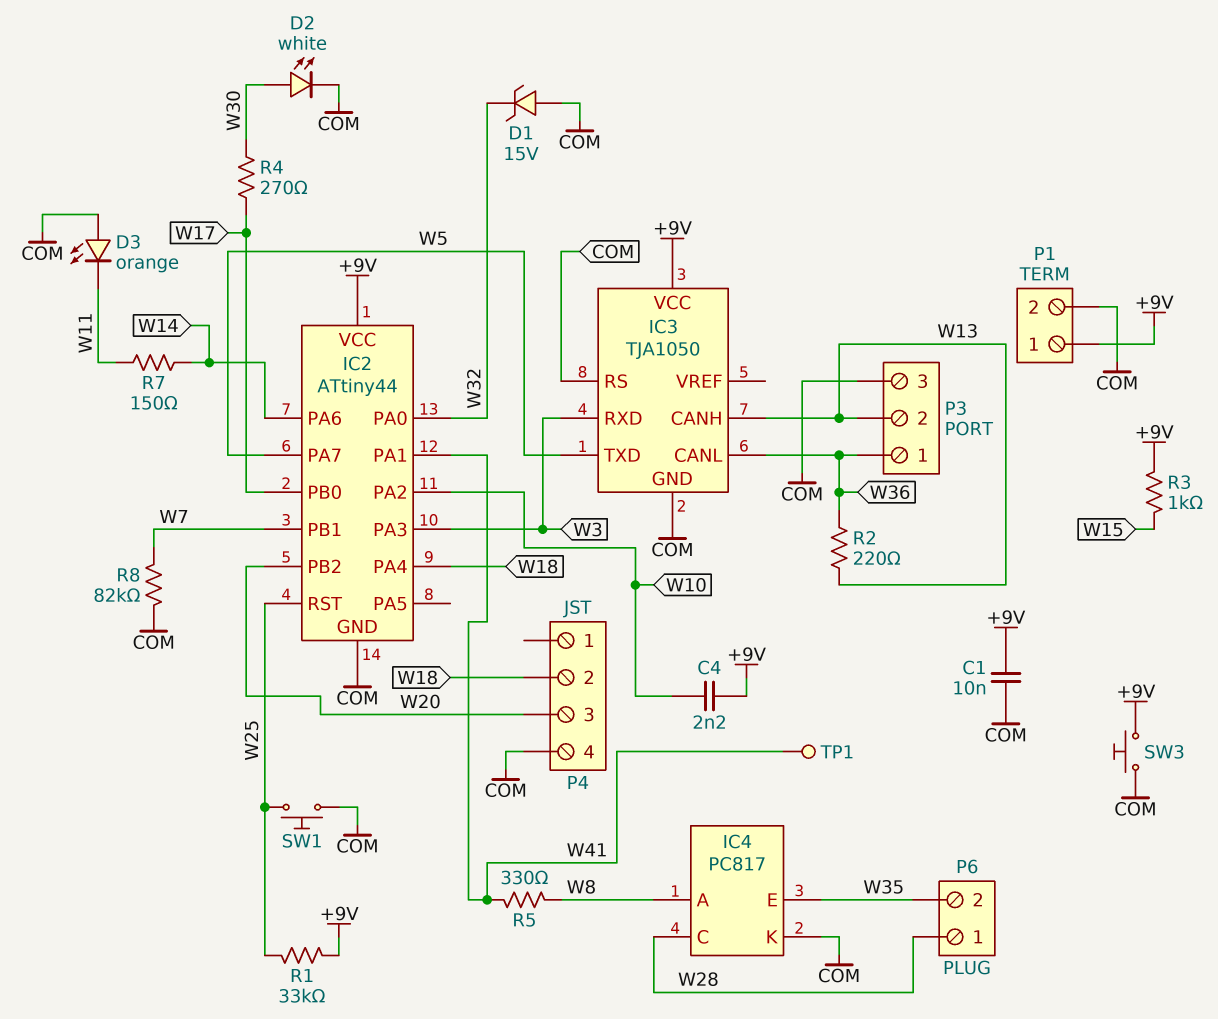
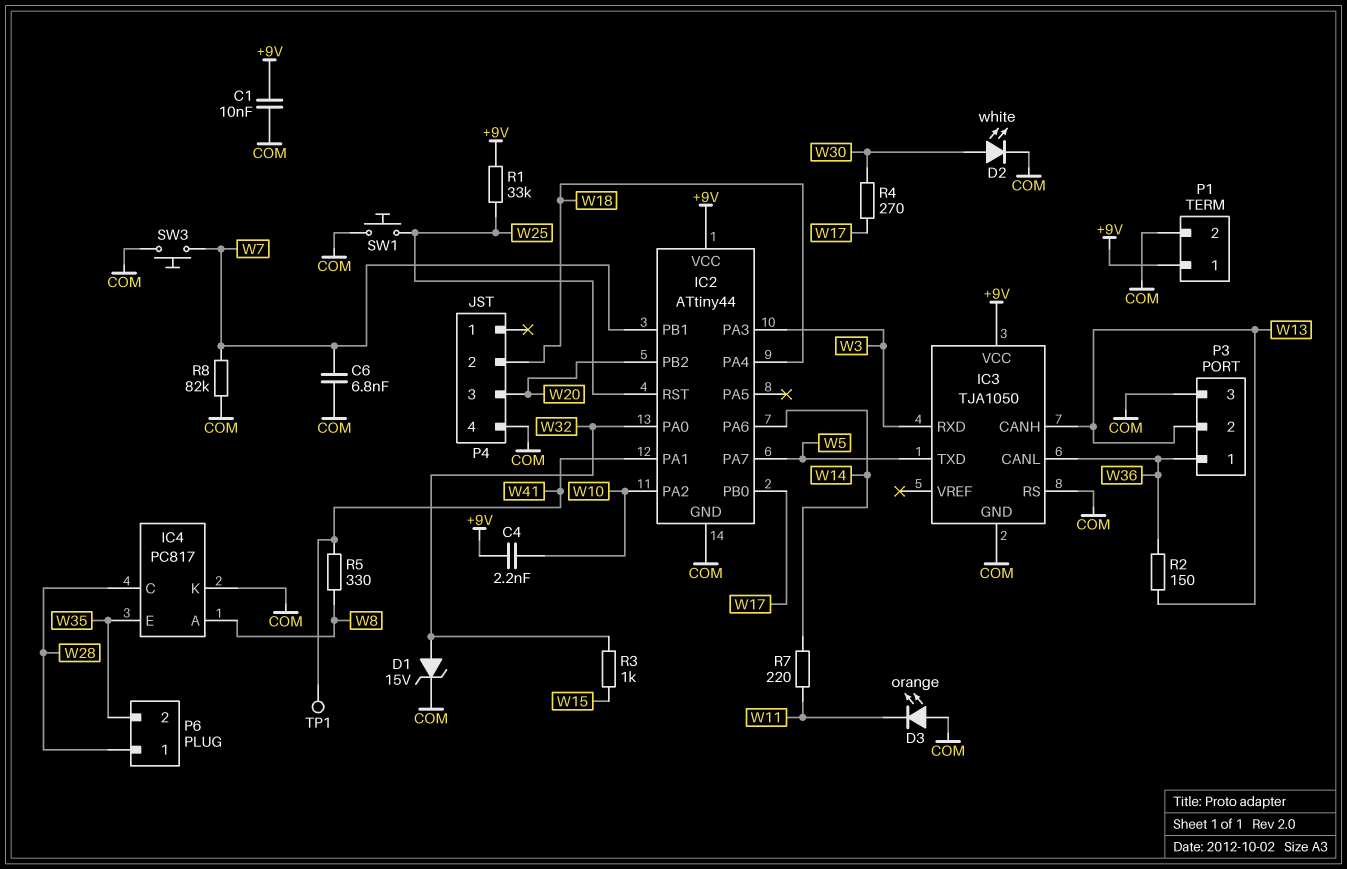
C6: none -> 6.8nF (COM, W7)
D1: zener 15V (A COM, K W32) -> zener 15V (A W32, K COM)
R2: 220 (W13, W36) -> 150 (W13, W36)
R3: 1k (+9V, W15) -> 1k (W15, W32)
R7: 150 (W11, W14) -> 220 (W11, W14)
SW3: button (+9V, COM) -> button (COM, W7)

